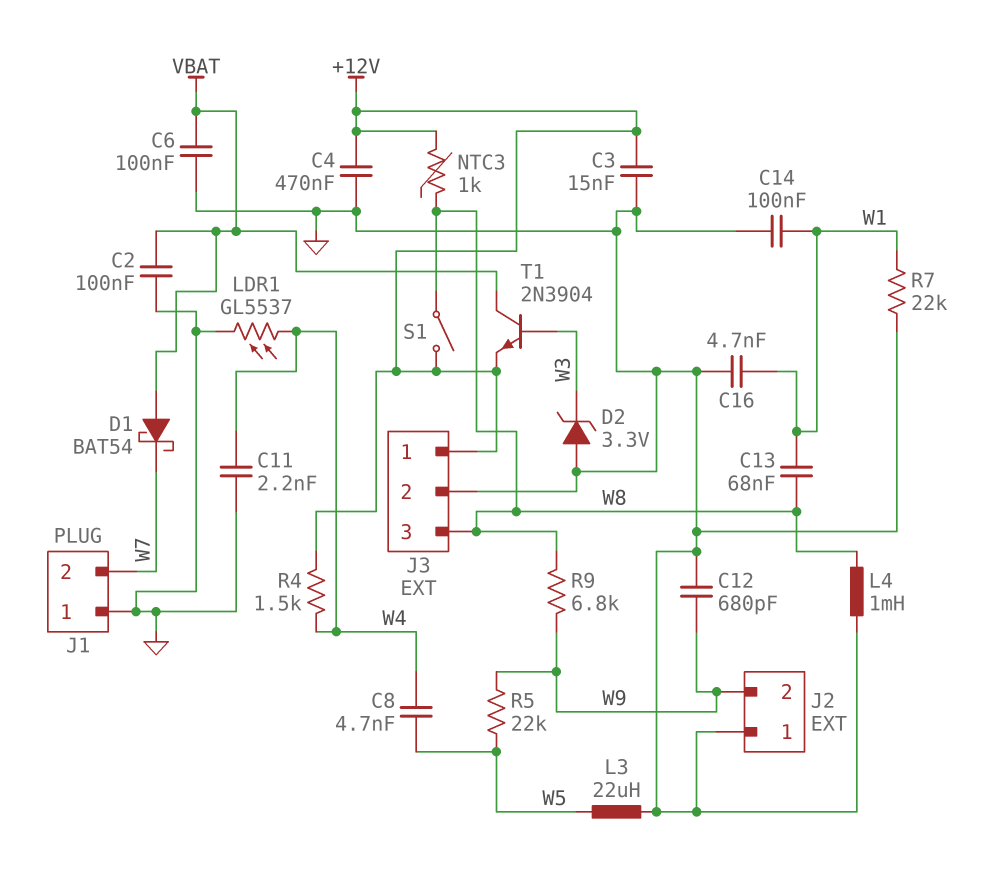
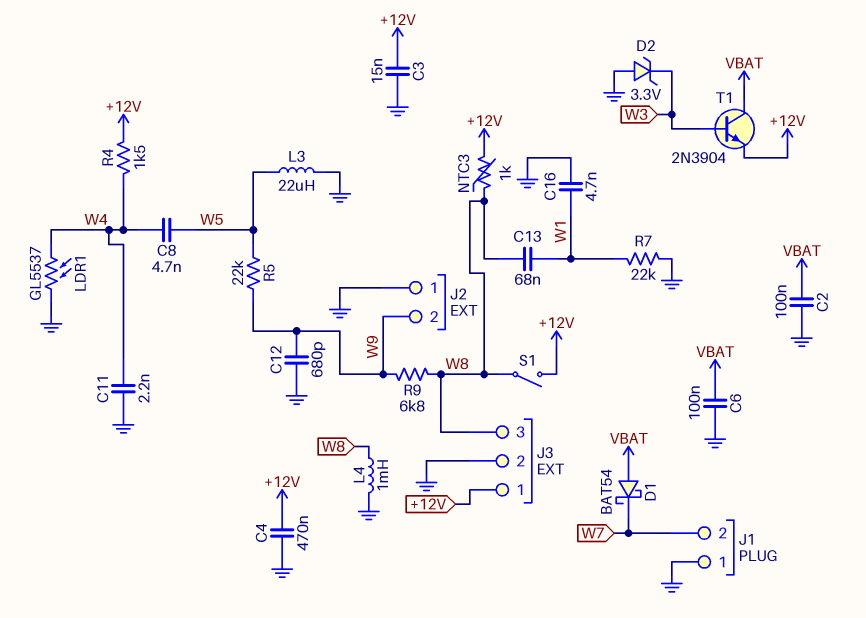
C14: 100nF (GND, W1) -> none

